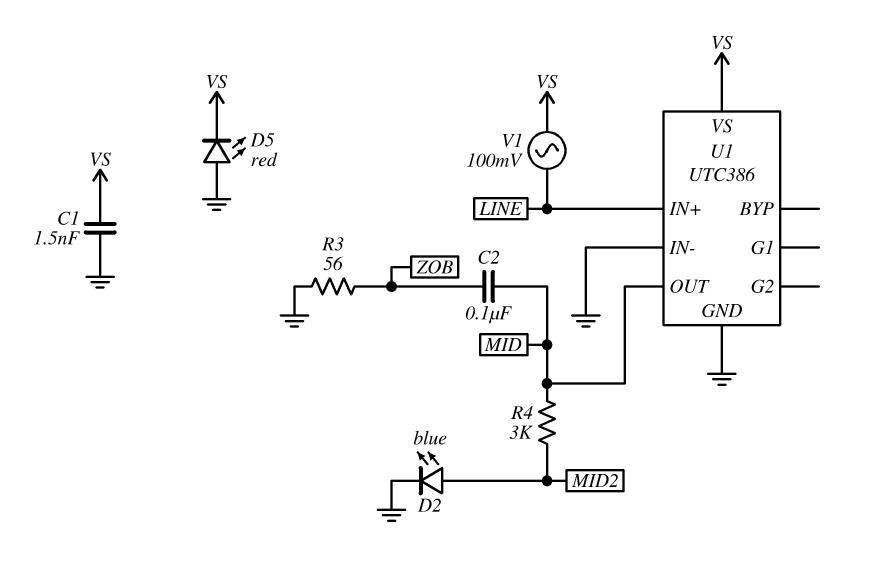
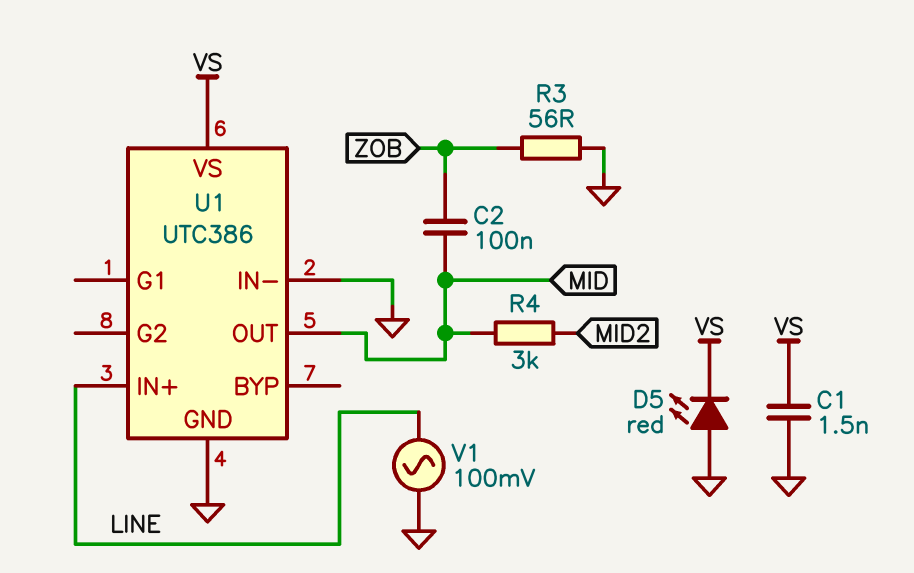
D2: LED blue (A MID2, K GND) -> none
V1: AC 100mV (LINE, VS) -> AC 100mV (GND, LINE)

